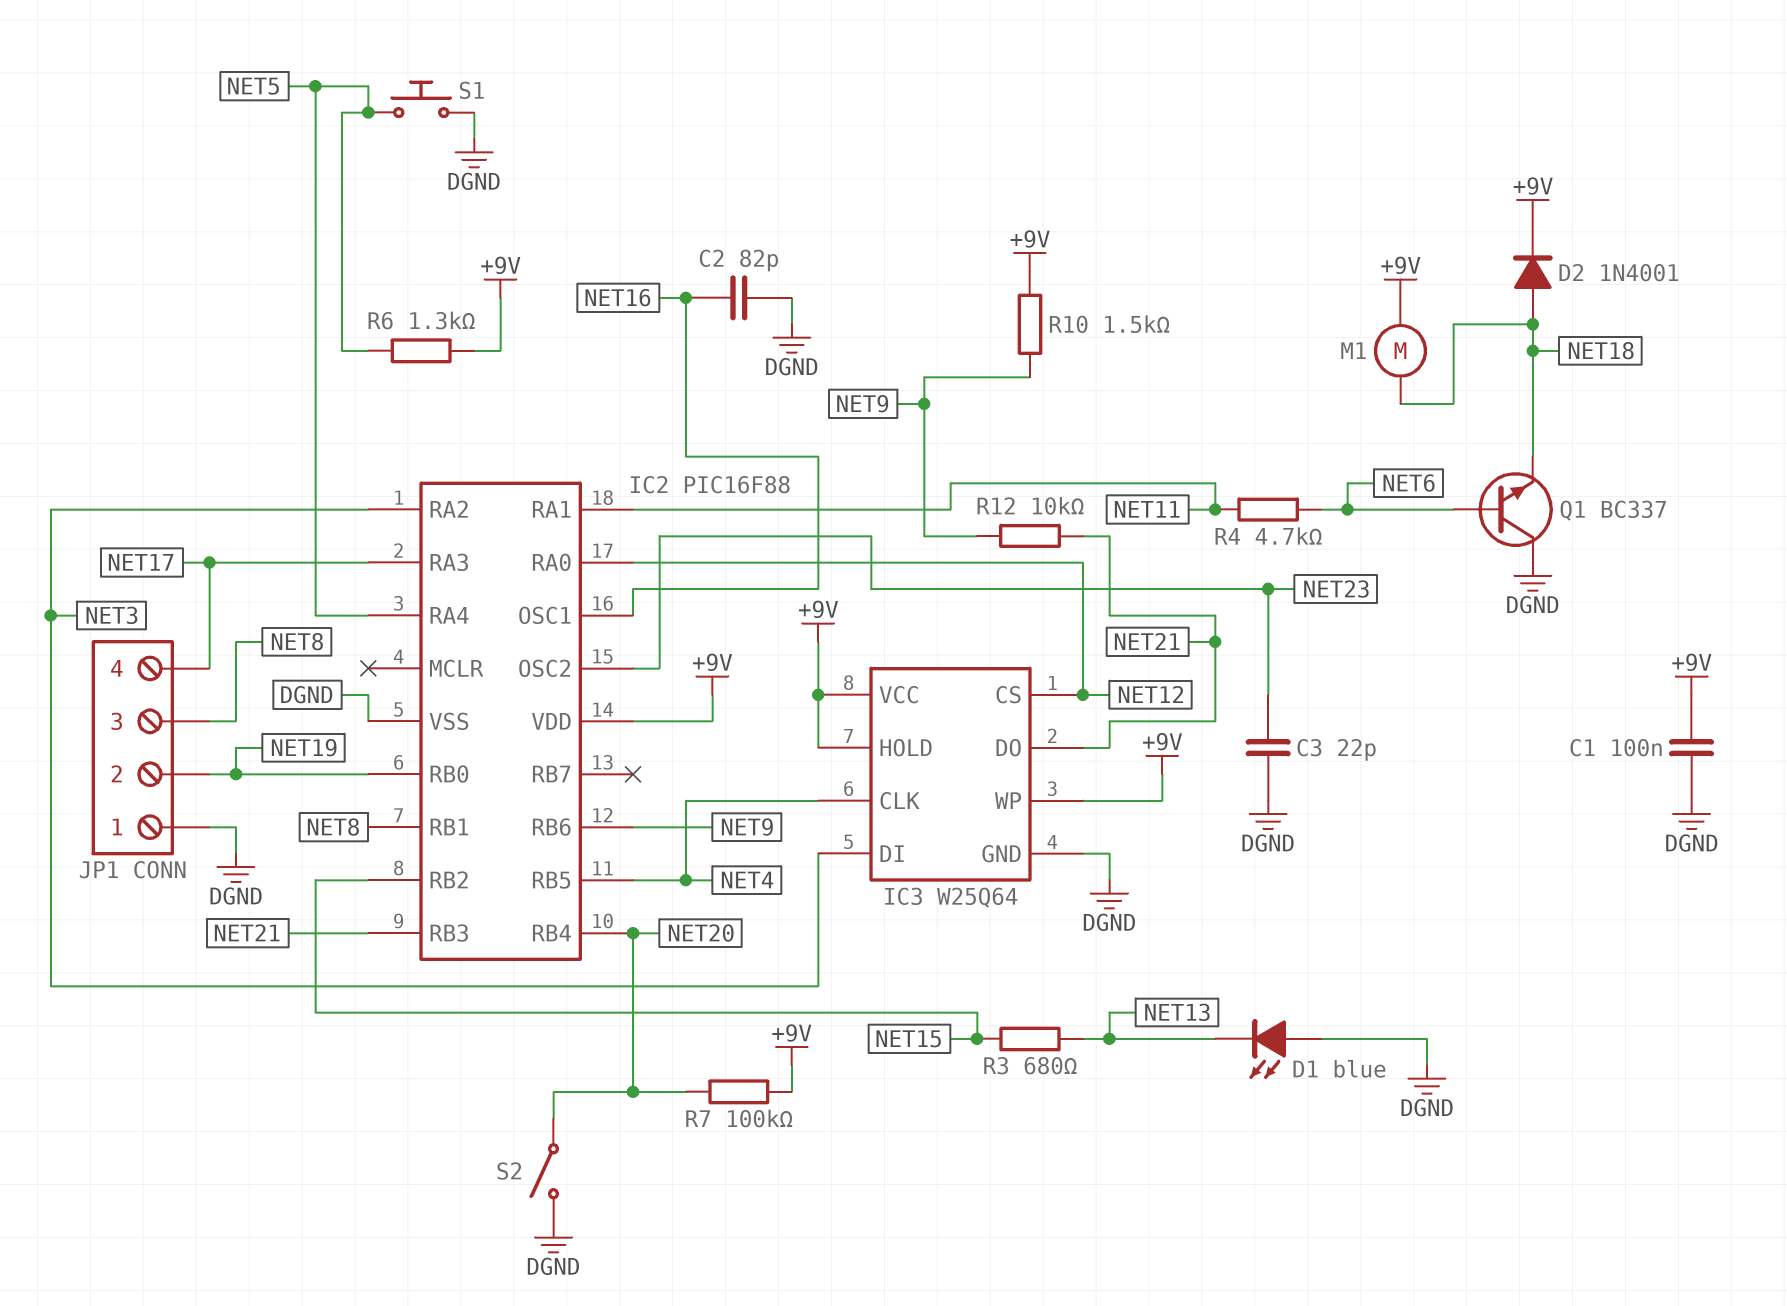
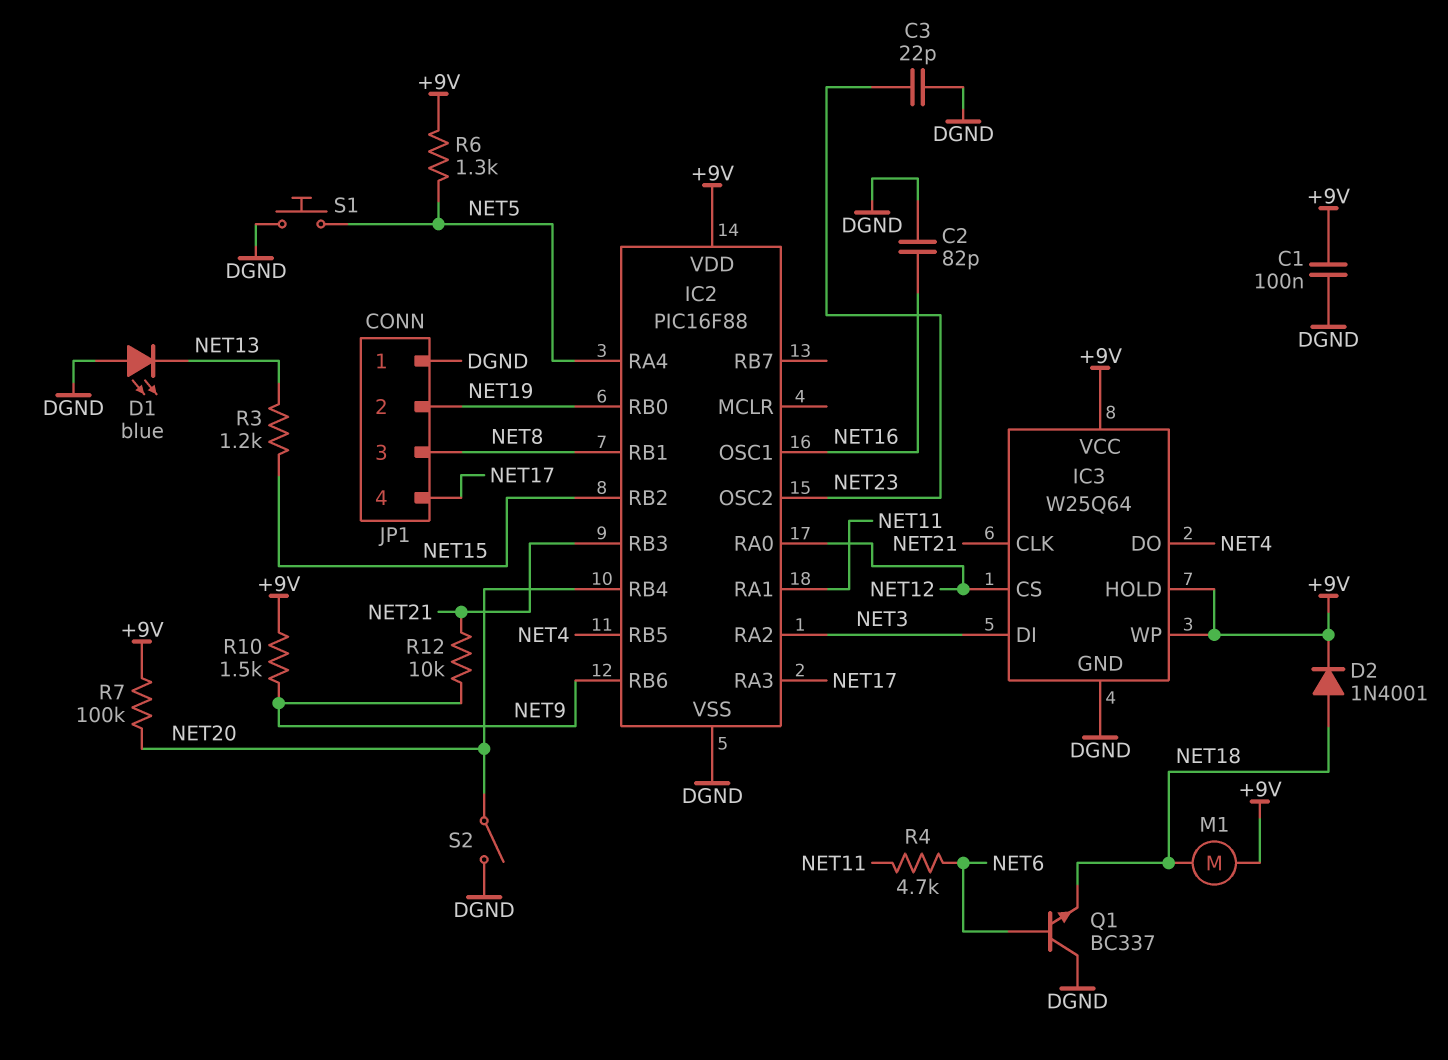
IC3 pin CLK: NET4 -> NET21
IC3 pin DO: NET21 -> NET4
R3: 680 (NET13, NET15) -> 1.2k (NET13, NET15)

